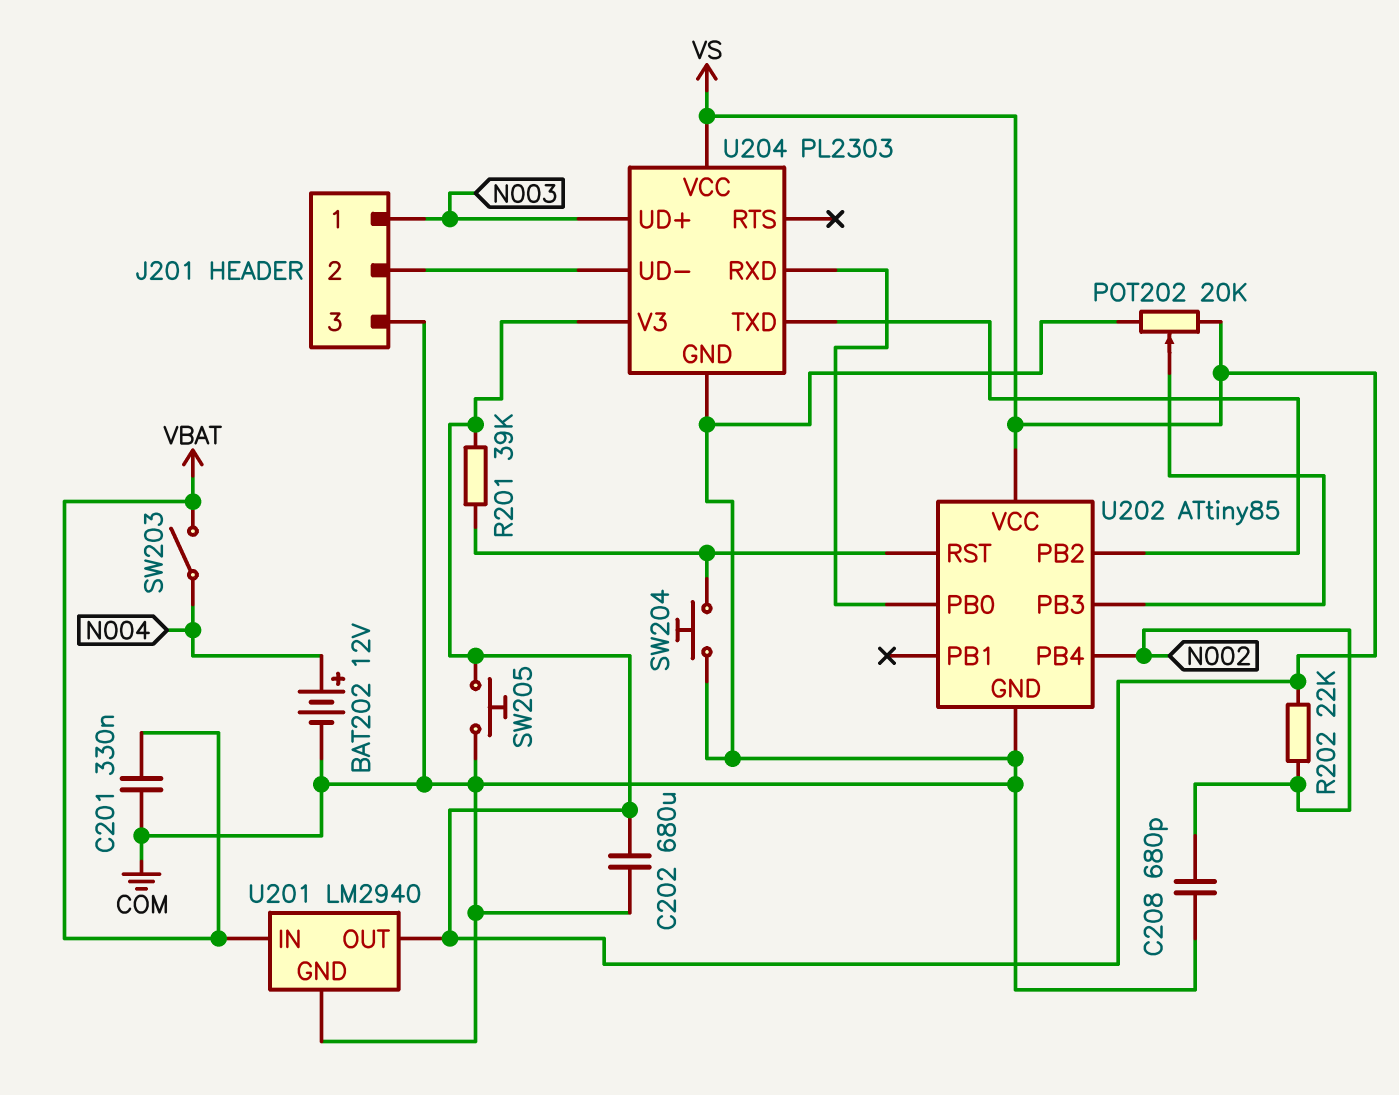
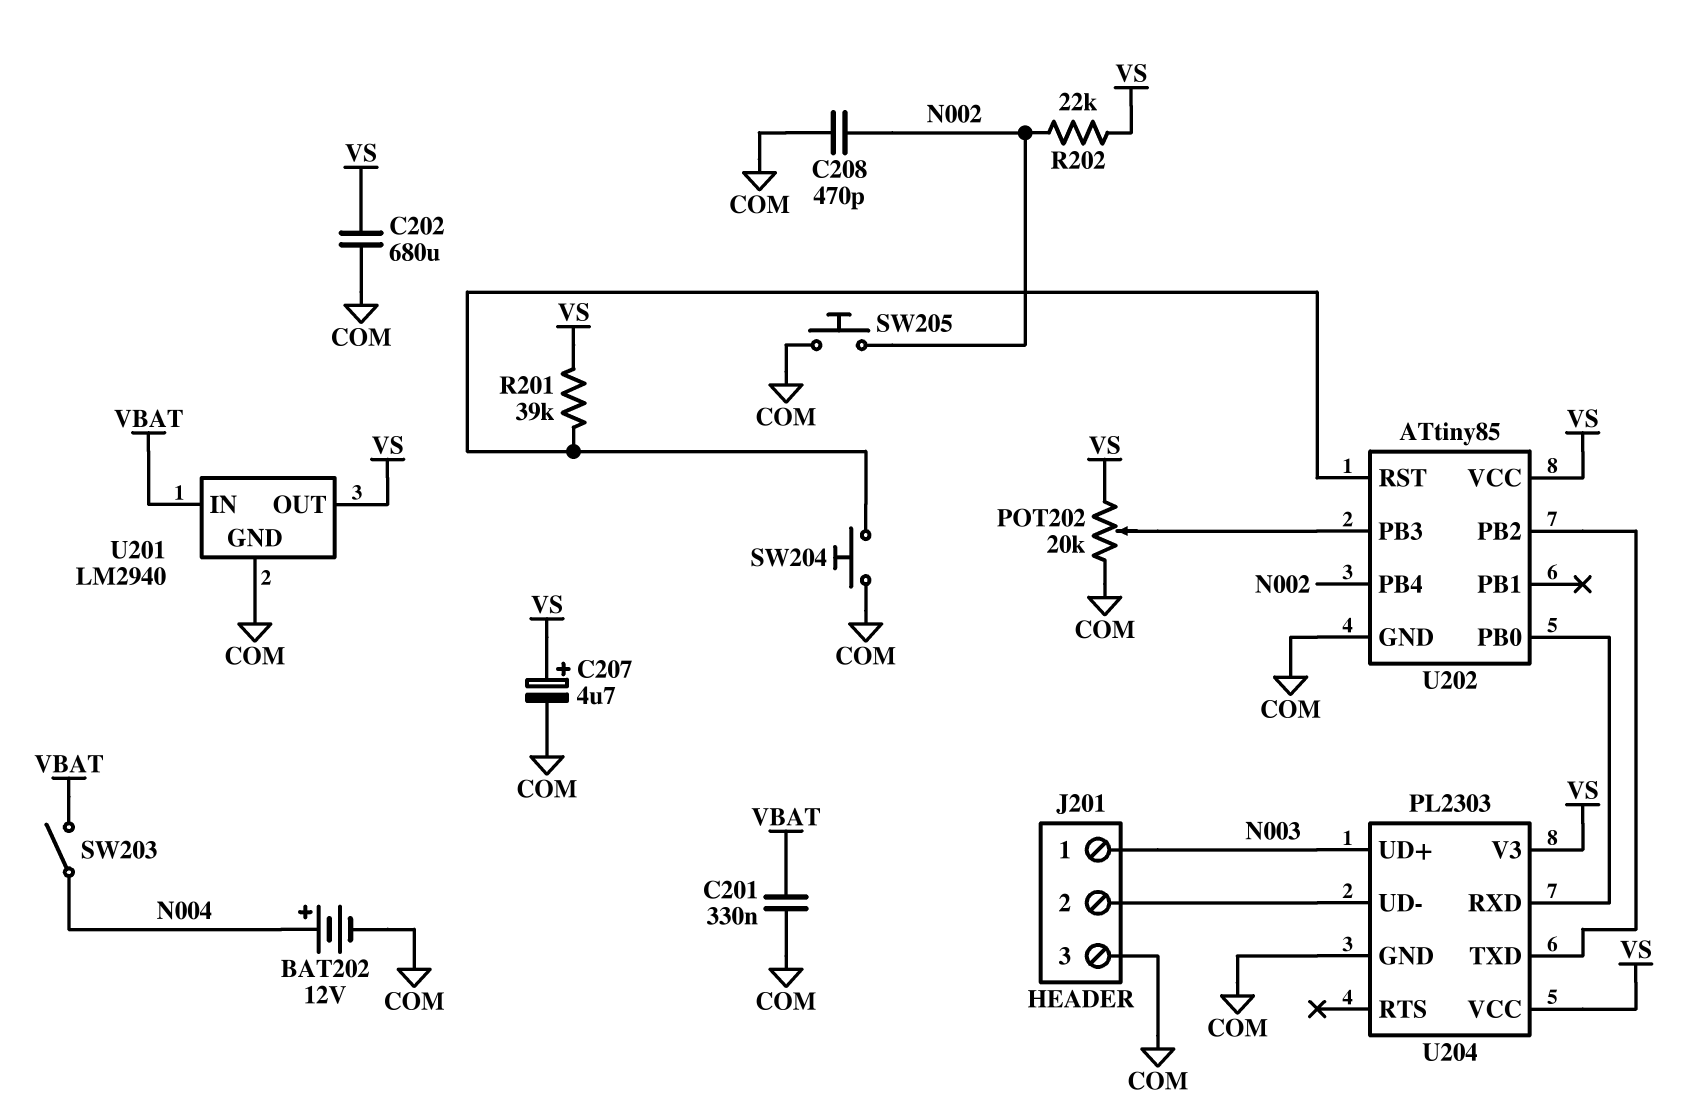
C207: none -> 4.7uF (plus VS, minus COM)
C208: 680pF (COM, N002) -> 470pF (COM, N002)
SW205: button (COM, VS) -> button (COM, N002)

